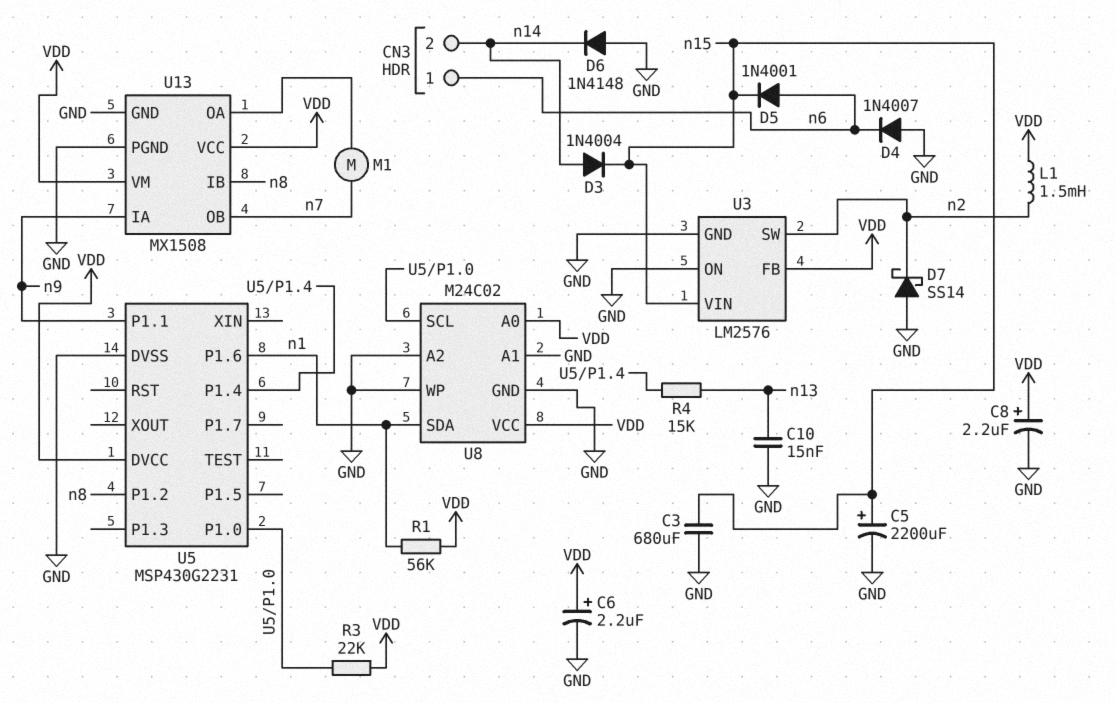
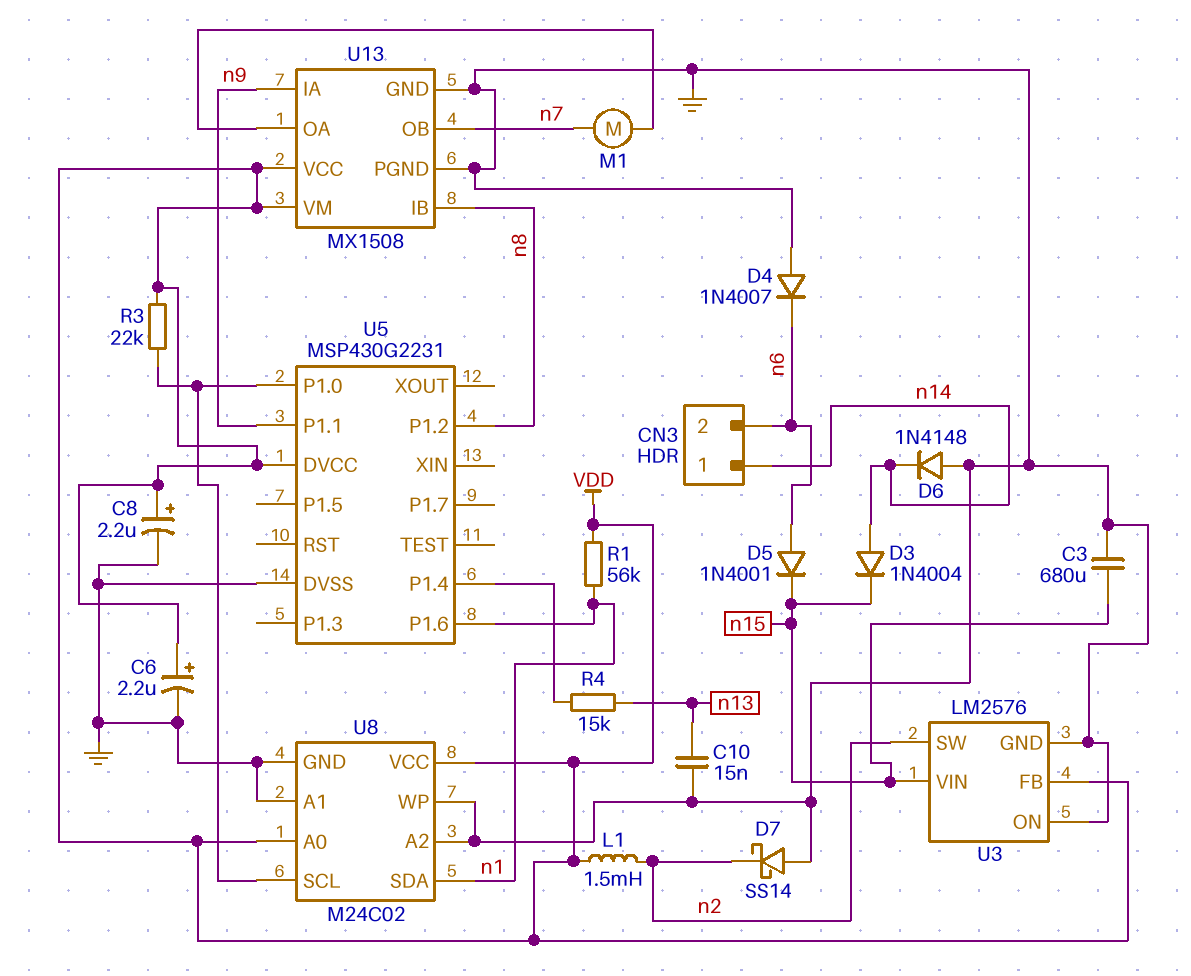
C5: 2200uF (plus n15, minus GND) -> none
CN3 pin 1: n6 -> n14
CN3 pin 2: n14 -> n6

